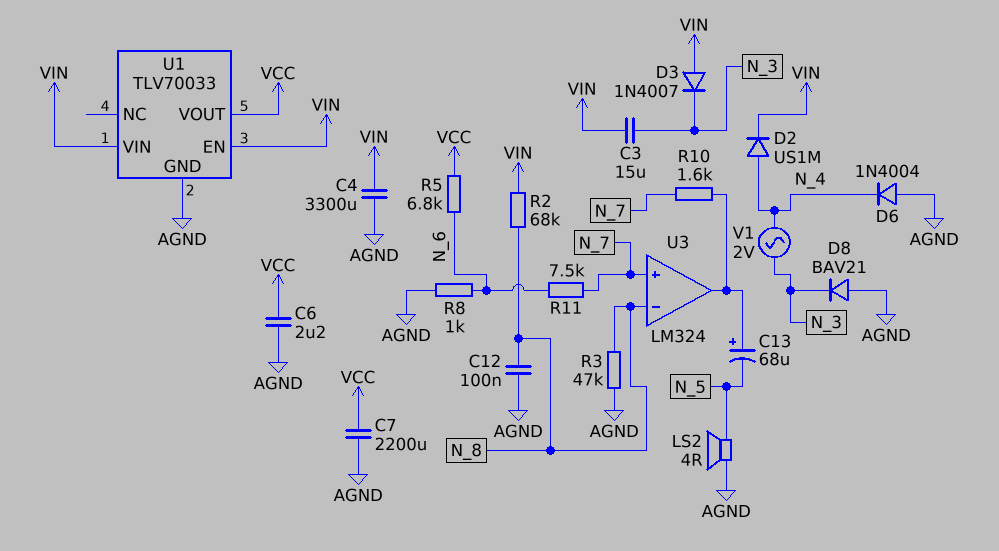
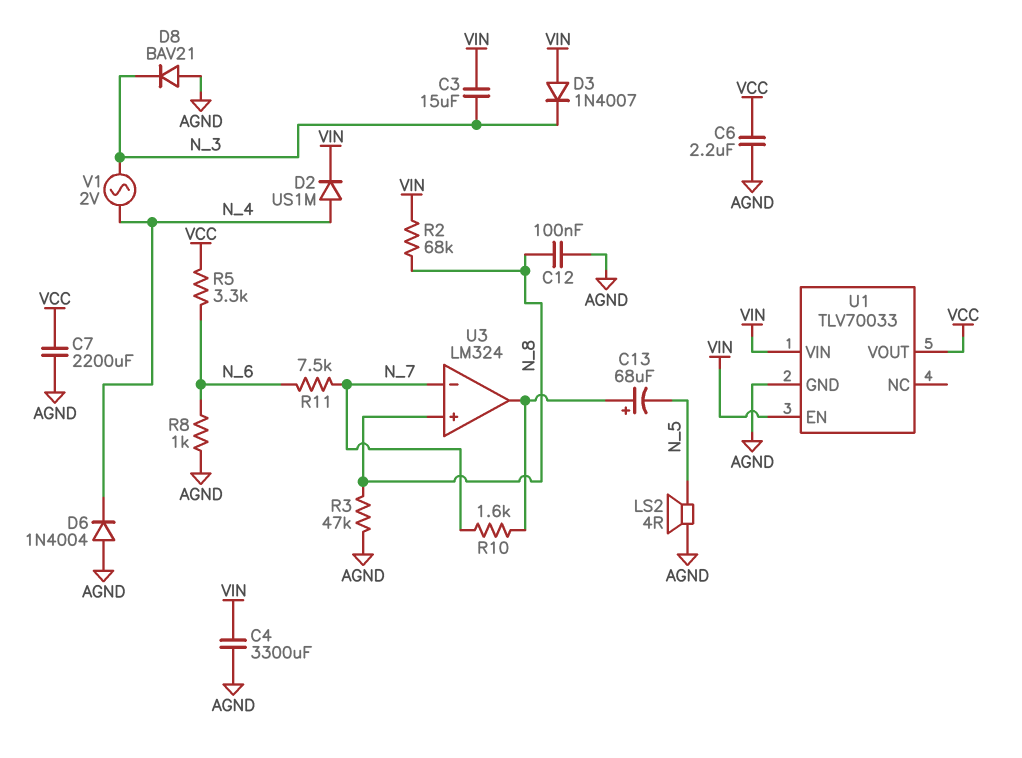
R5: 6.8k (N_6, VCC) -> 3.3k (N_6, VCC)
U3 pin in+: N_7 -> N_8
U3 pin in-: N_8 -> N_7

